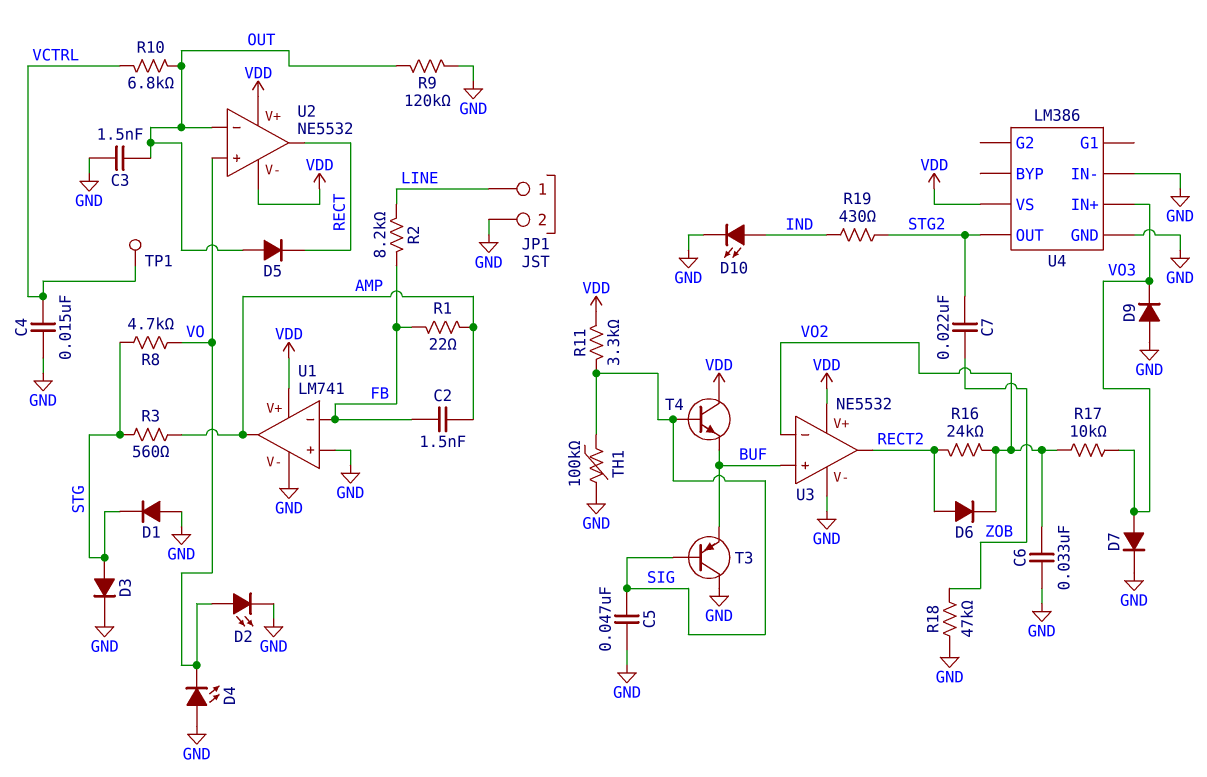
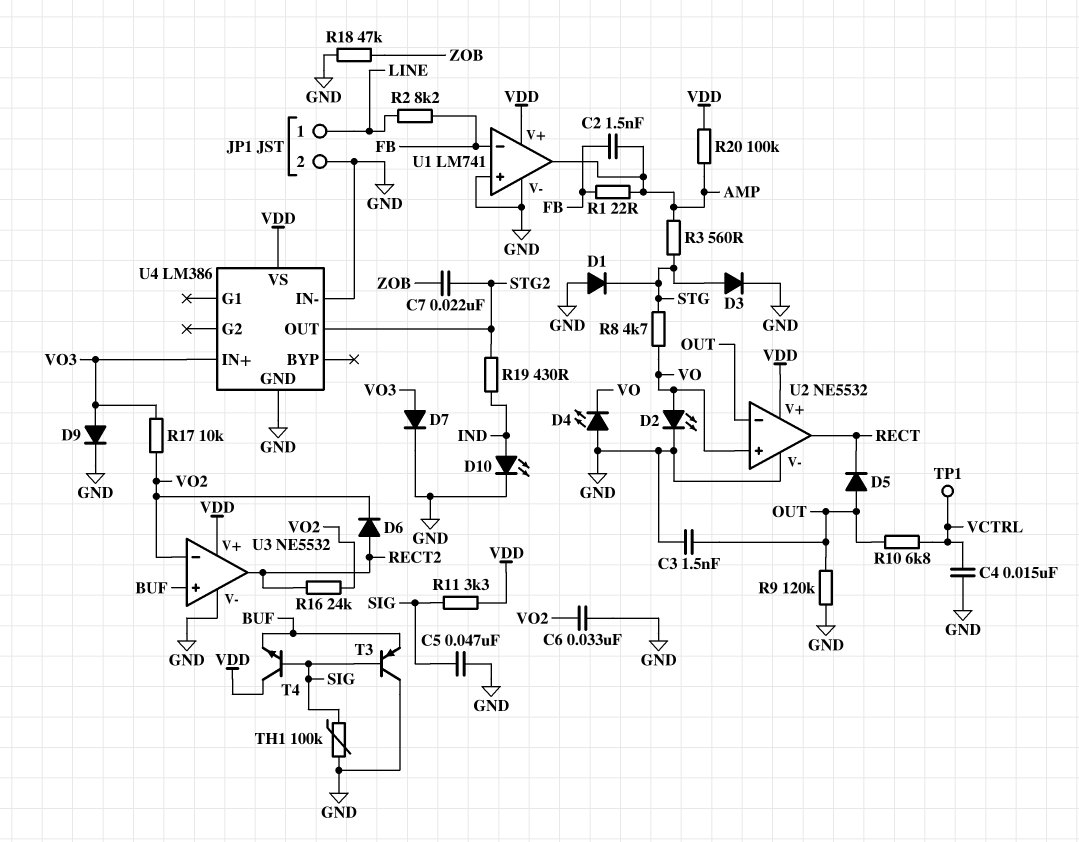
D9: diode (A GND, K VO3) -> diode (A VO3, K GND)
R20: none -> 100k (AMP, VDD)
U2 pin V-: VDD -> GND

